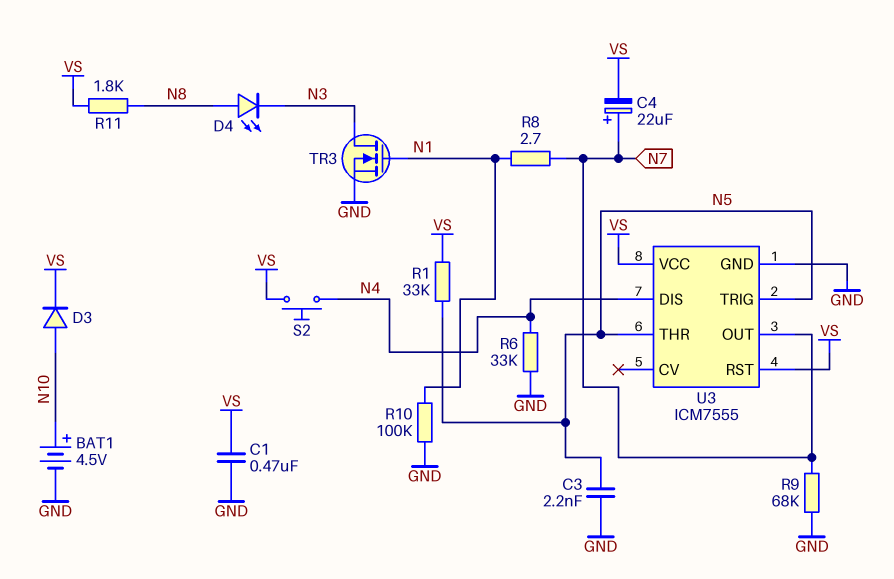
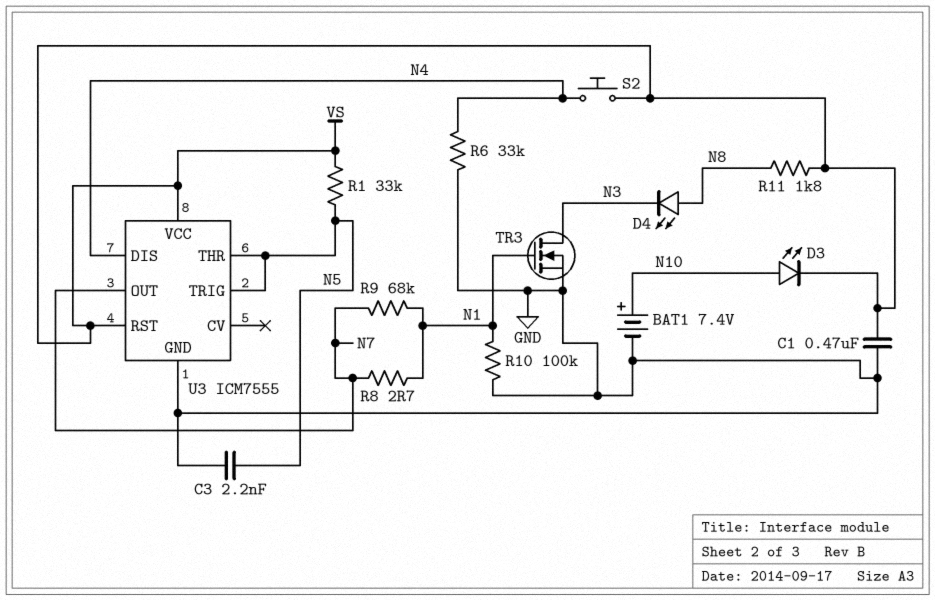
BAT1: 4.5V (plus N10, minus GND) -> 7.4V (plus N10, minus GND)
C4: 22uF (plus N7, minus VS) -> none
D3: diode (A N10, K VS) -> LED (A N10, K VS)
R9: 68k (GND, N7) -> 68k (N1, N7)

